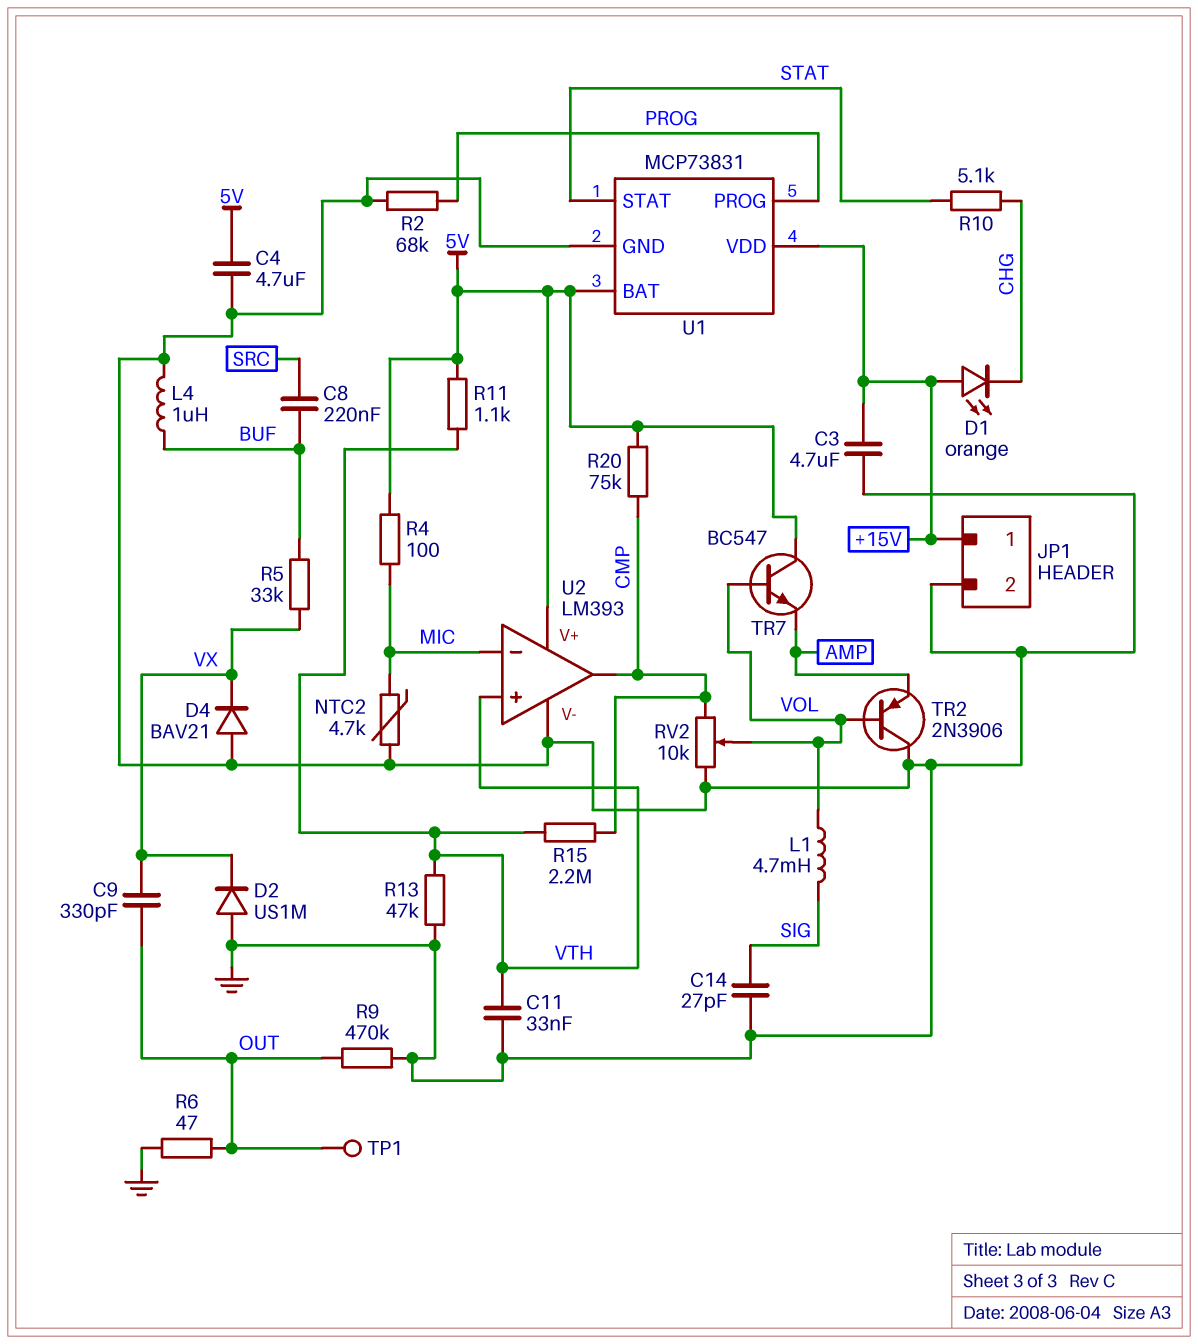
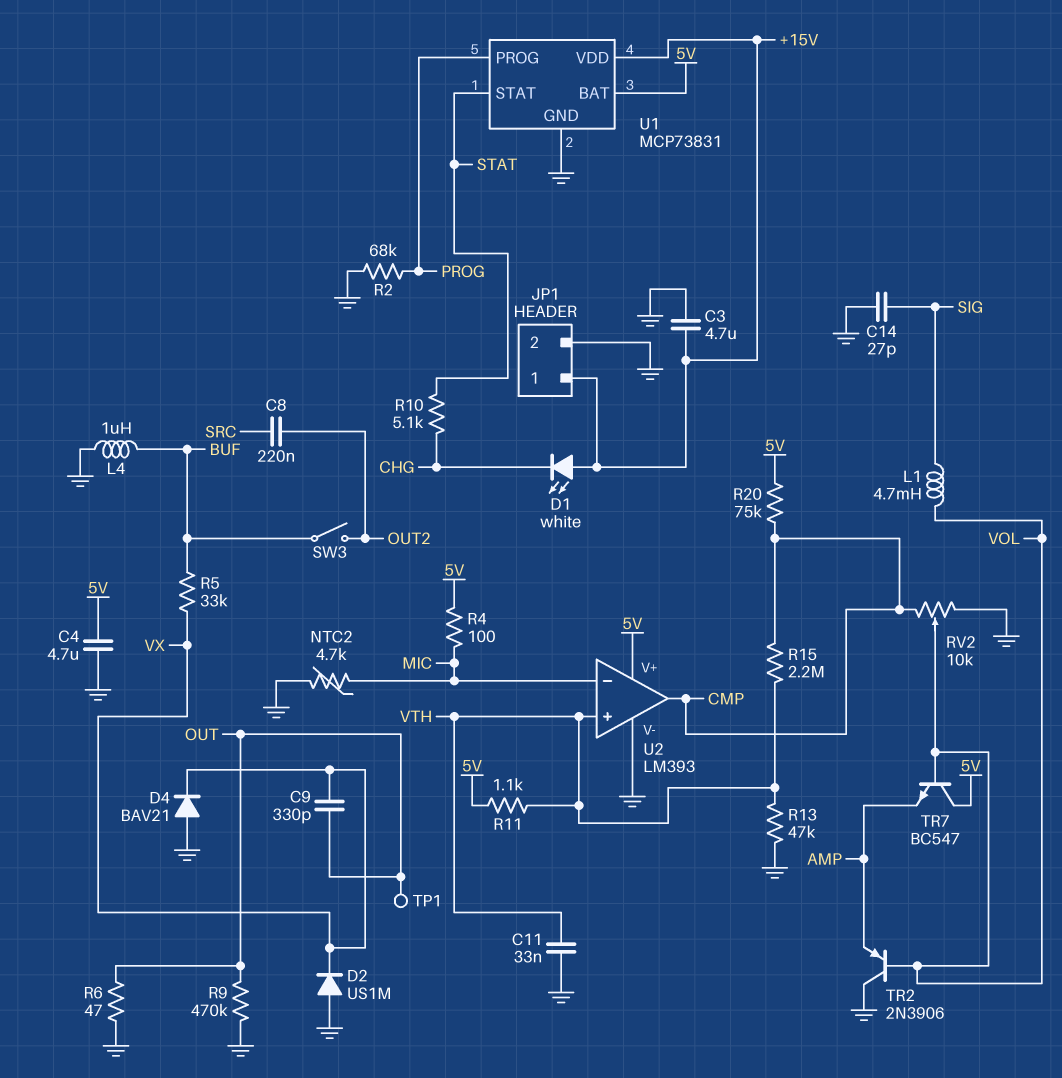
C8: 220nF (BUF, SRC) -> 220nF (OUT2, SRC)
D1: LED orange (A +15V, K CHG) -> LED white (A +15V, K CHG)
SW3: none -> switch (BUF, OUT2)

